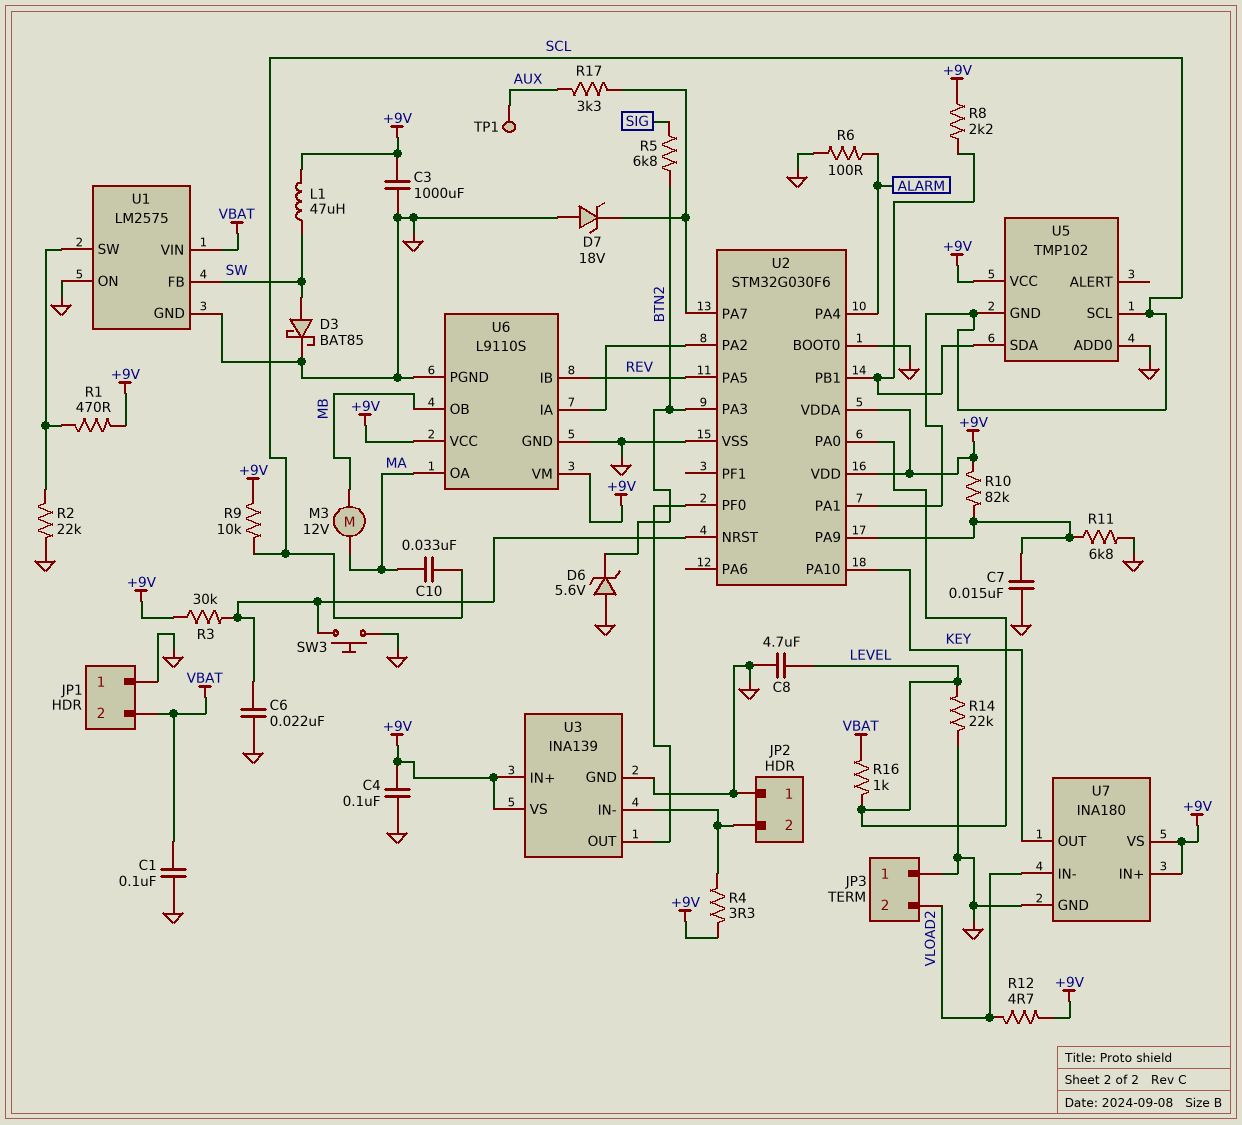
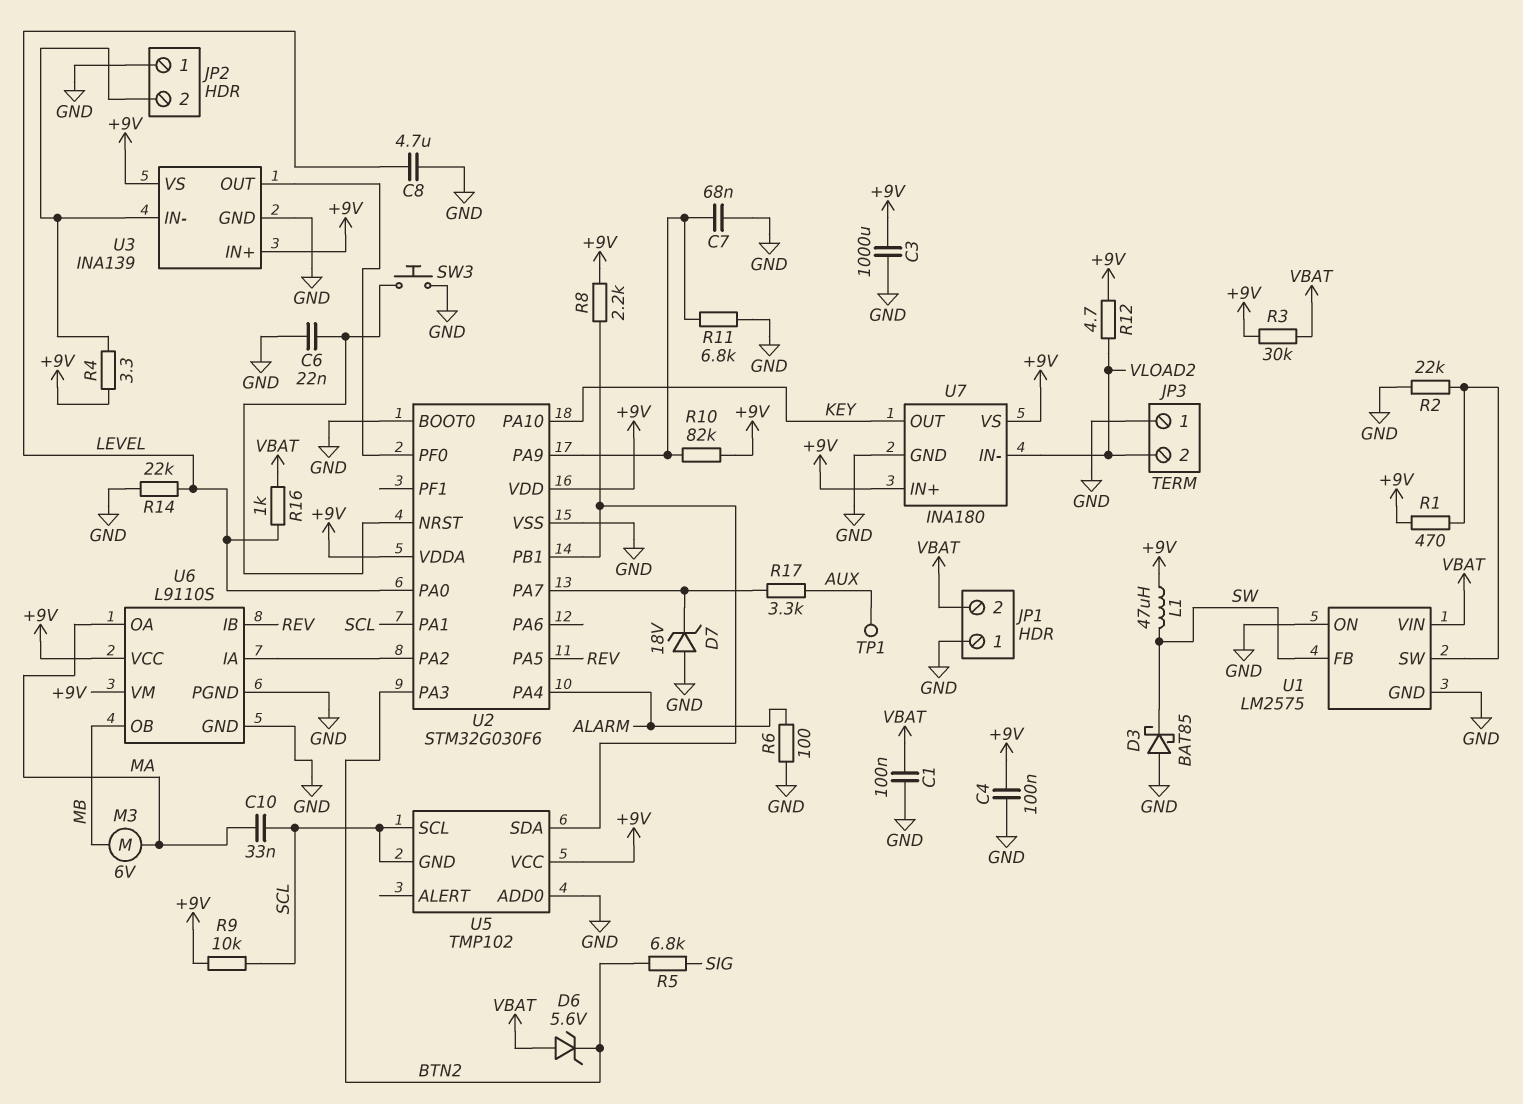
C7: 15nF (GND, U2/PA9) -> 68nF (GND, U2/PA9)
D3: schottky BAT85 (A SW, K GND) -> schottky BAT85 (A GND, K SW)
D6: zener 5.6V (A GND, K BTN2) -> zener 5.6V (A VBAT, K BTN2)
M3: motor 12V (MA, MB) -> motor 6V (MA, MB)
R3: 30k (+9V, U2/NRST) -> 30k (+9V, VBAT)

